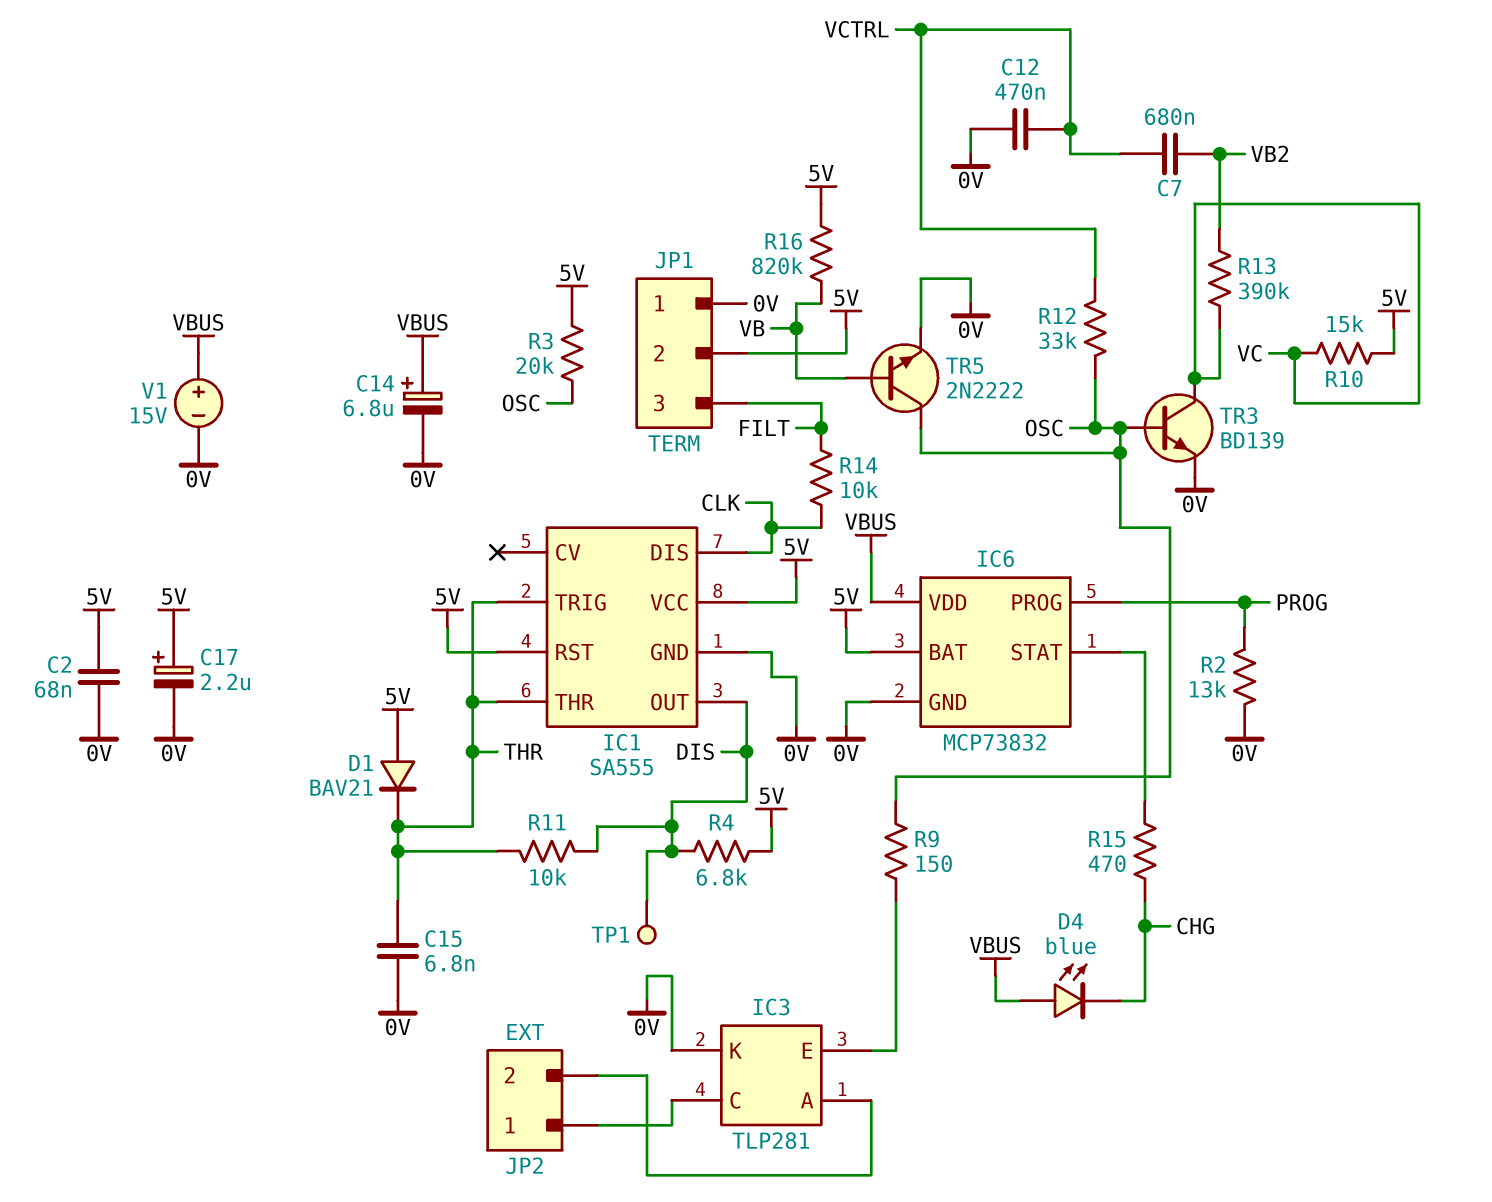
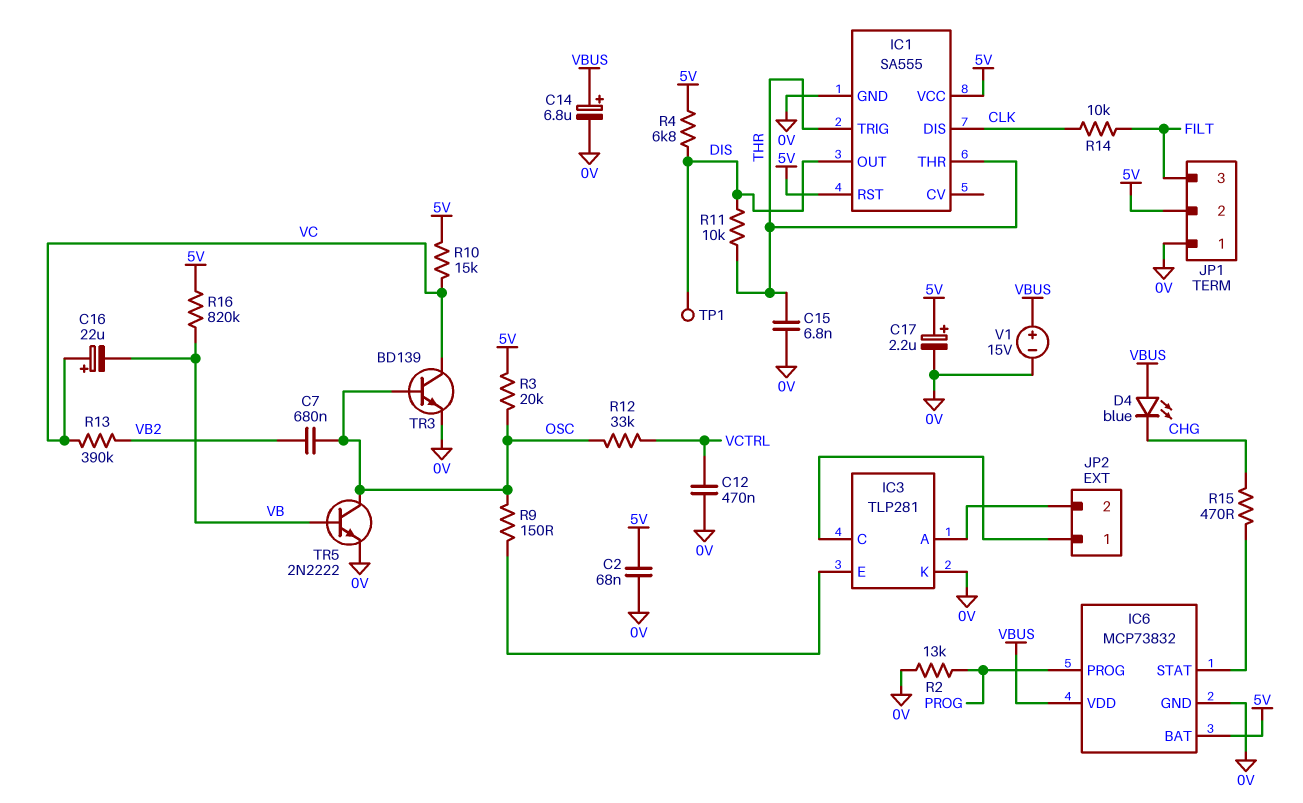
C7: 680nF (VB2, VCTRL) -> 680nF (OSC, VB2)
C16: none -> 22uF (plus VC, minus VB)
D1: diode BAV21 (A 5V, K THR) -> none

